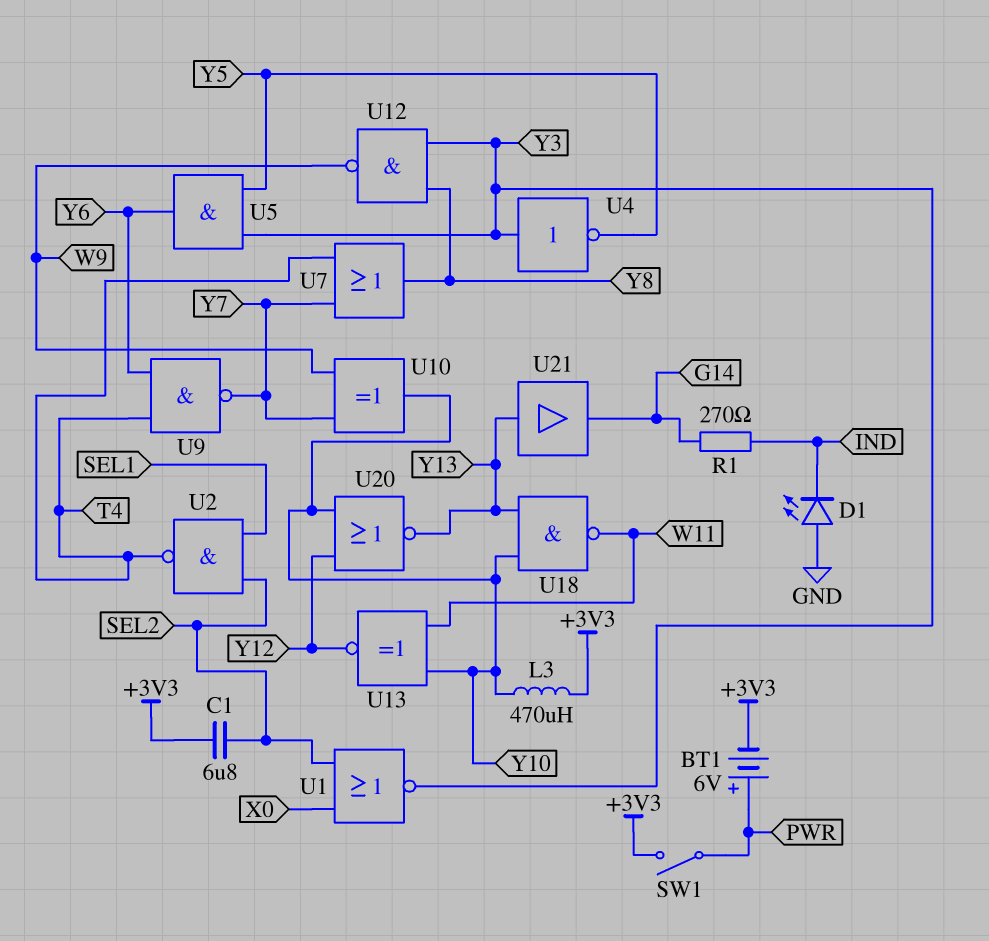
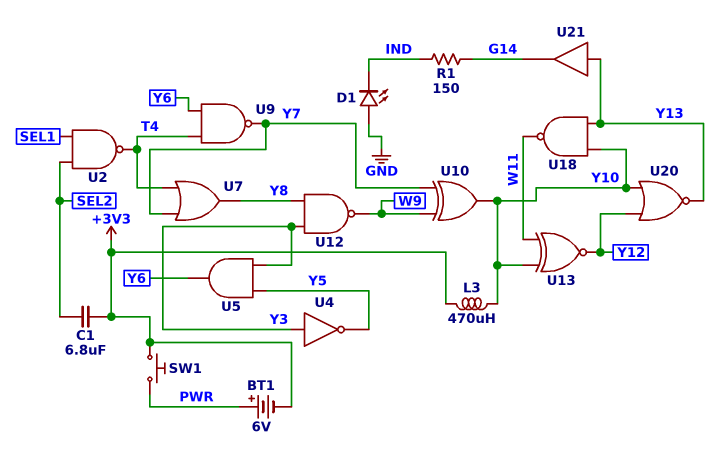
R1: 270 (G14, IND) -> 150 (G14, IND)
SW1: switch (+3V3, PWR) -> button (+3V3, PWR)
U1: NOR (in SEL2, in X0, out Y3) -> none

